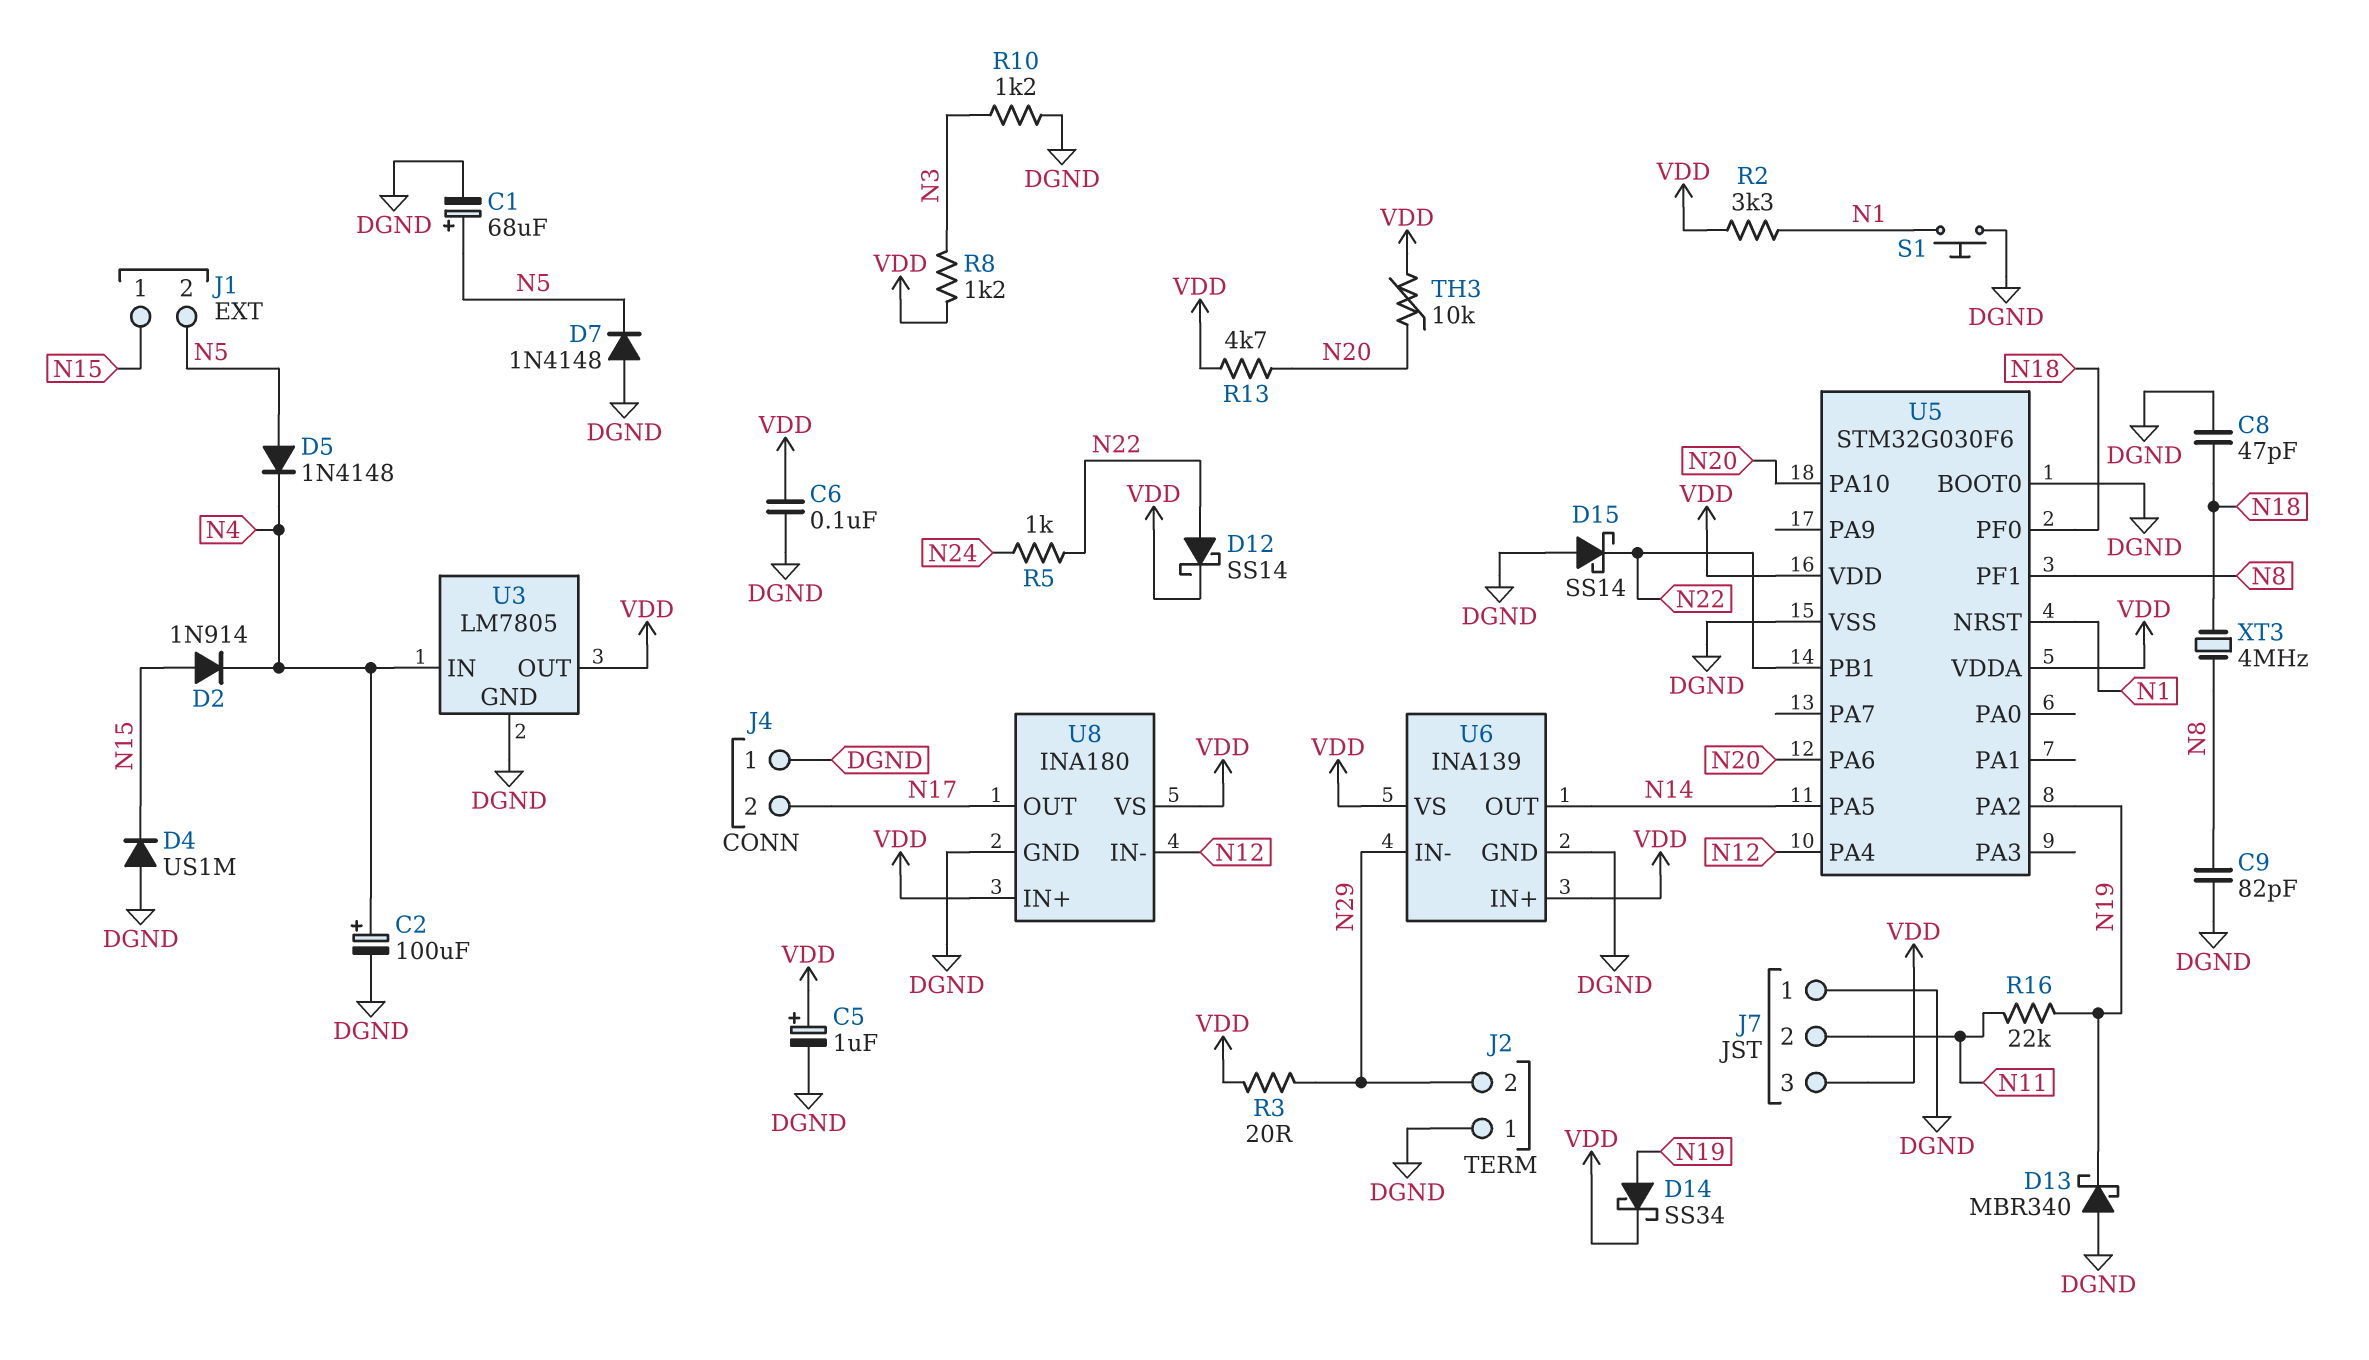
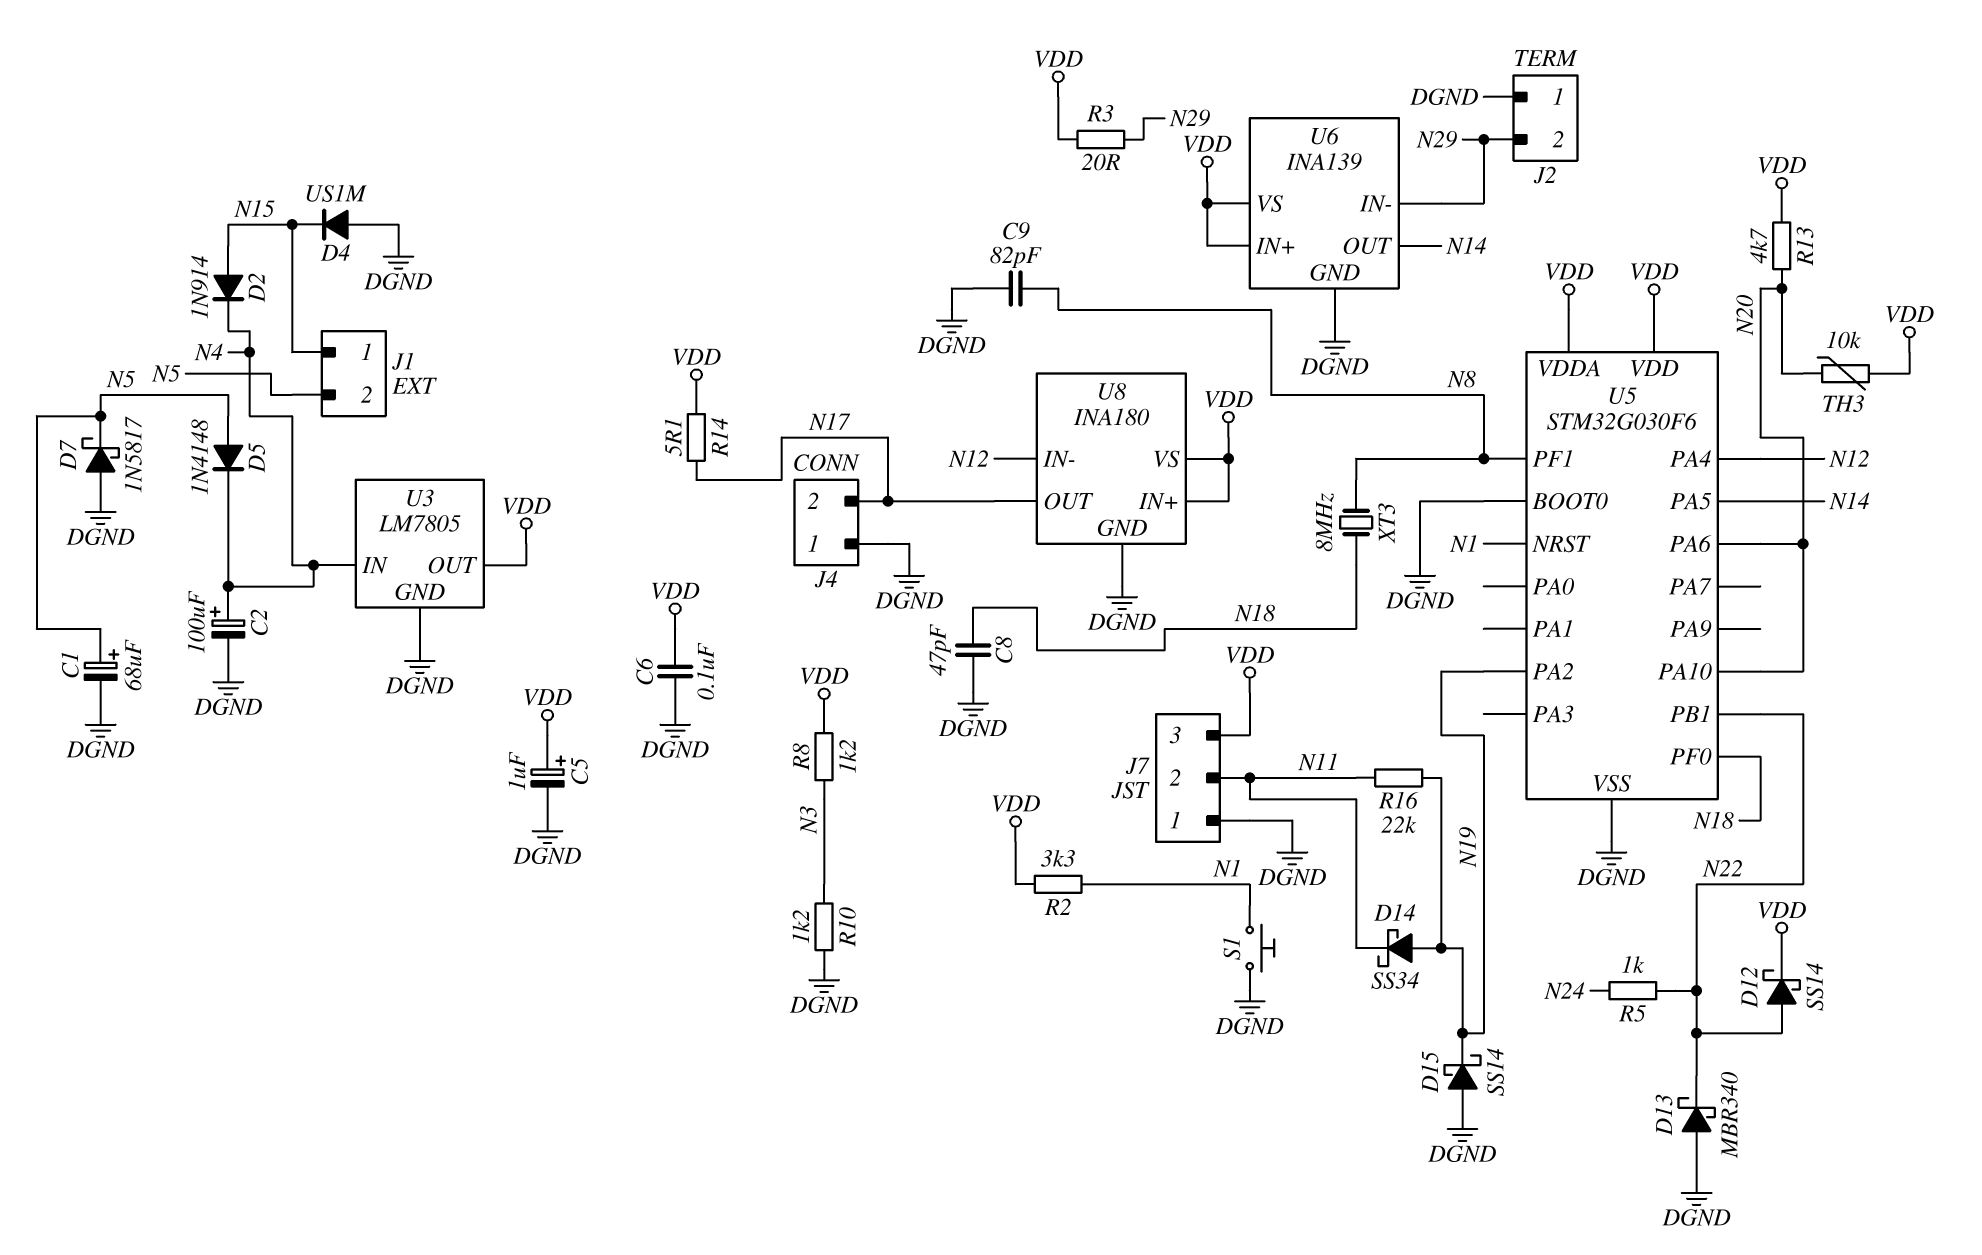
D7: diode 1N4148 (A DGND, K N5) -> schottky 1N5817 (A DGND, K N5)
D13: schottky MBR340 (A DGND, K N19) -> schottky MBR340 (A DGND, K N22)
D14: schottky SS34 (A N19, K VDD) -> schottky SS34 (A N19, K N11)
D15: schottky SS14 (A DGND, K N22) -> schottky SS14 (A DGND, K N19)
R14: none -> 5.1 (N17, VDD)
XT3: 4MHz (N8, N18) -> 8MHz (N8, N18)

